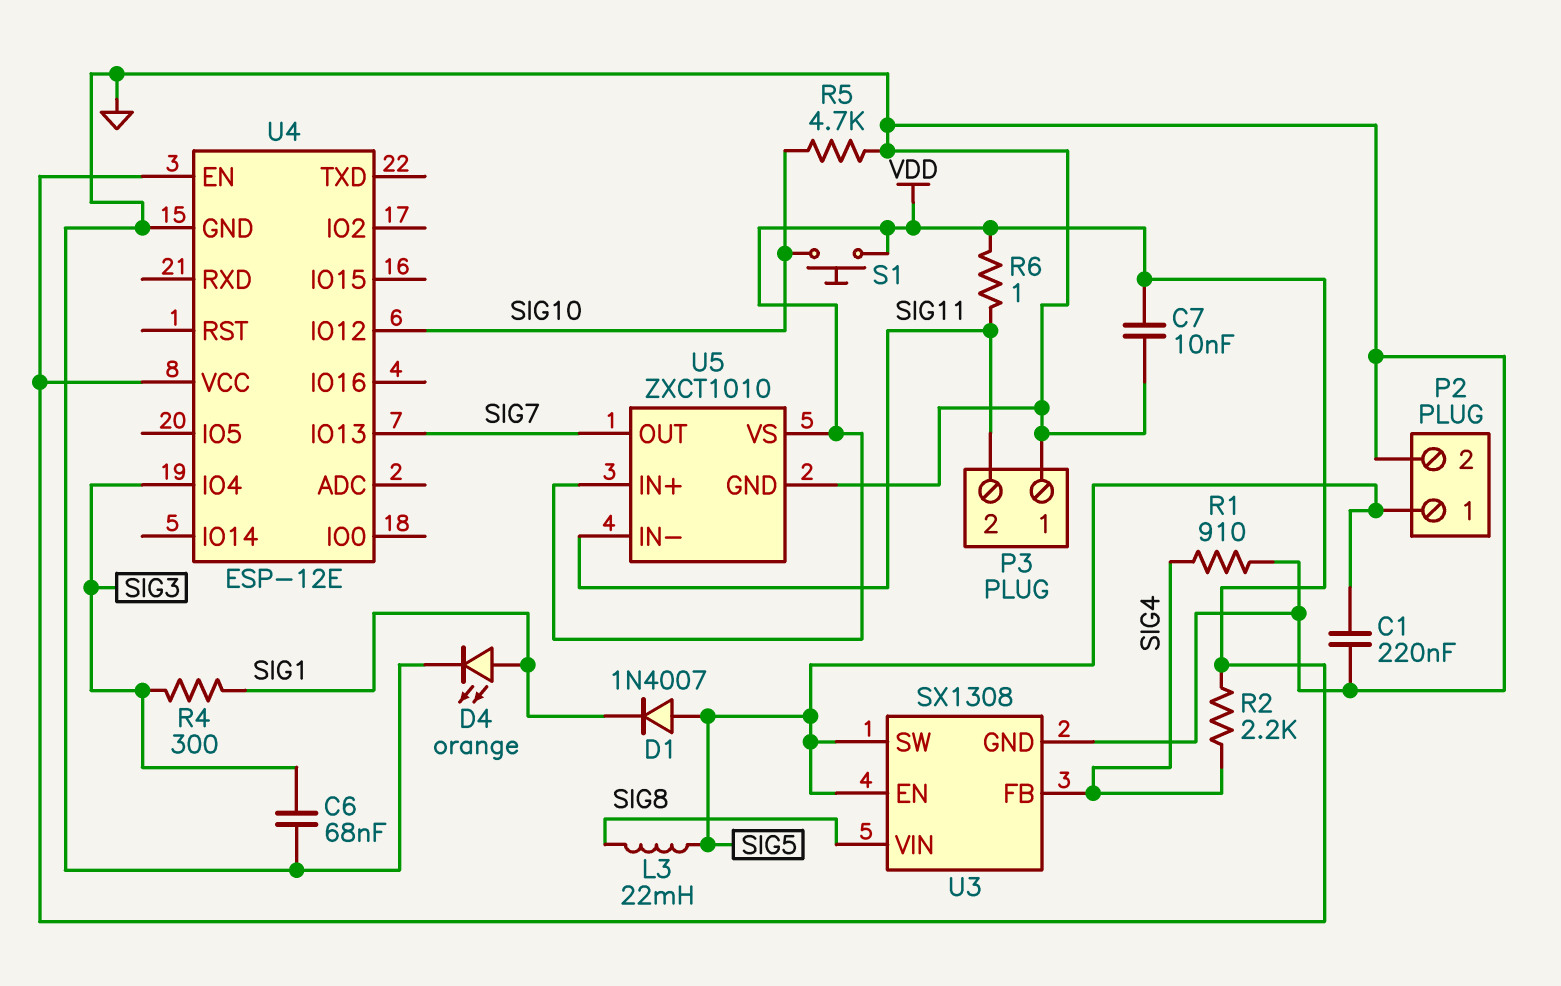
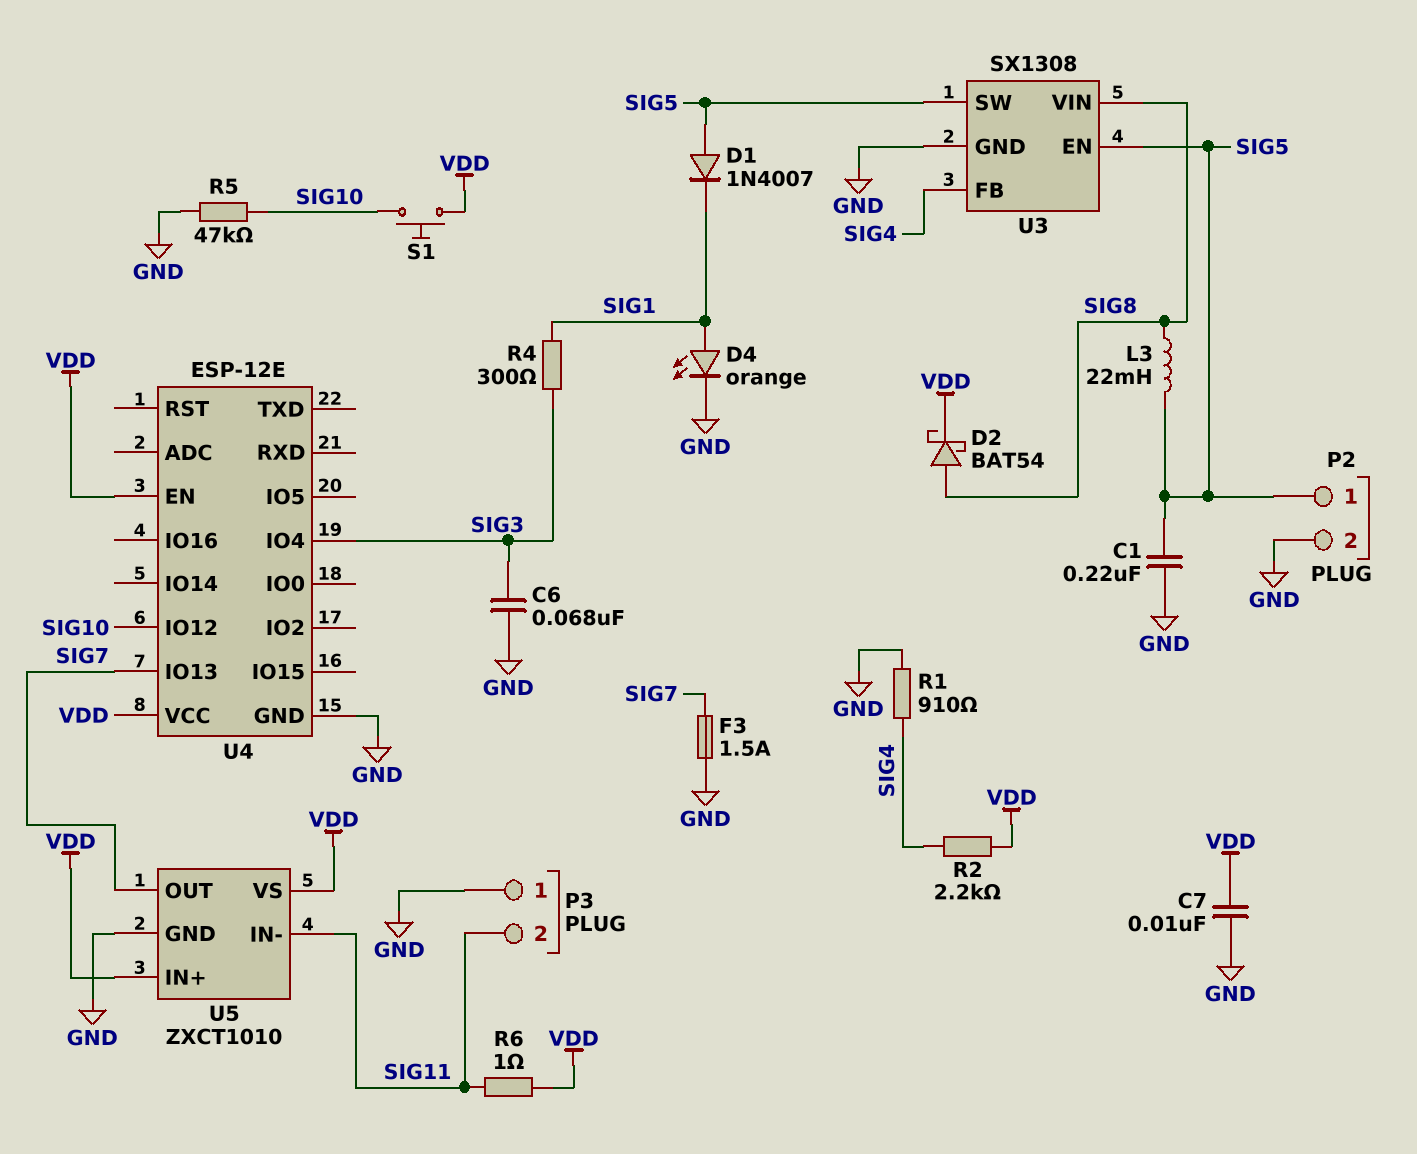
D2: none -> schottky BAT54 (A SIG8, K VDD)
F3: none -> 1.5A (GND, SIG7)
R5: 4.7k (GND, SIG10) -> 47k (GND, SIG10)

